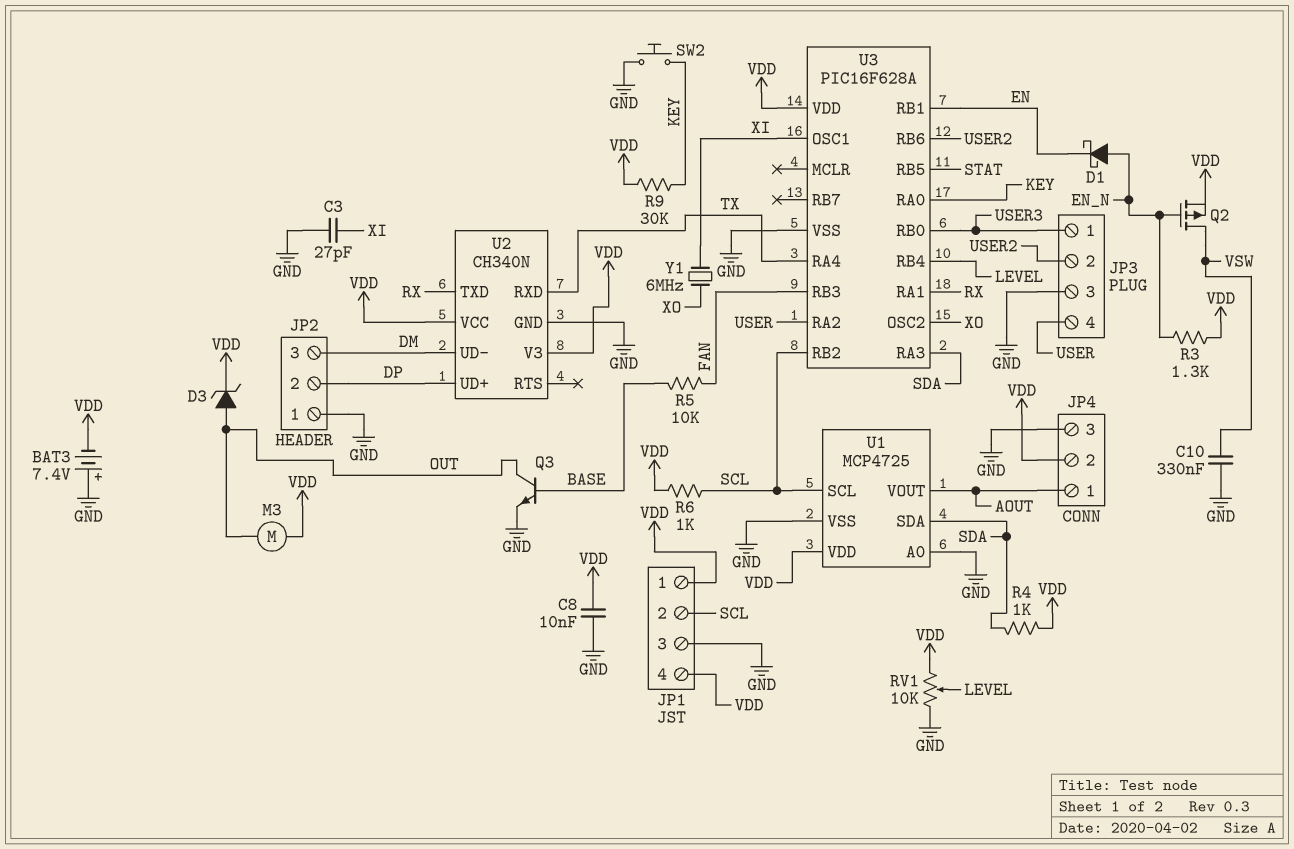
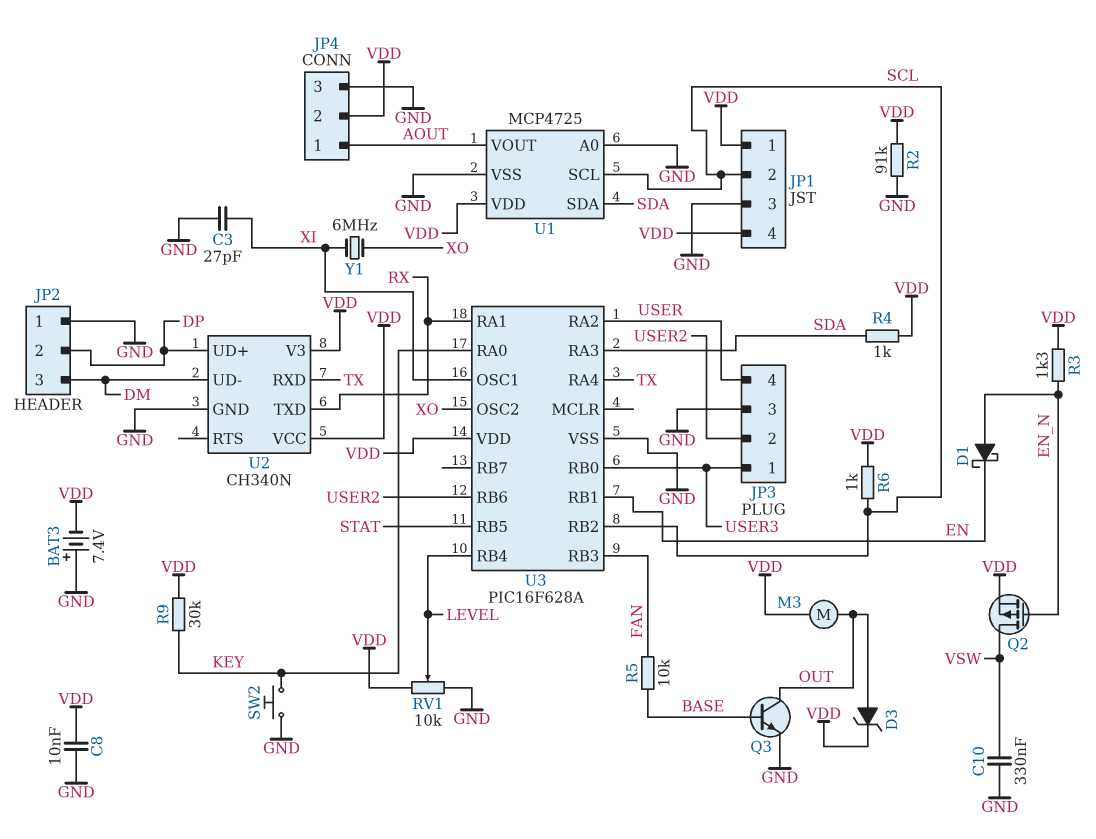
R2: none -> 91k (GND, VDD)

